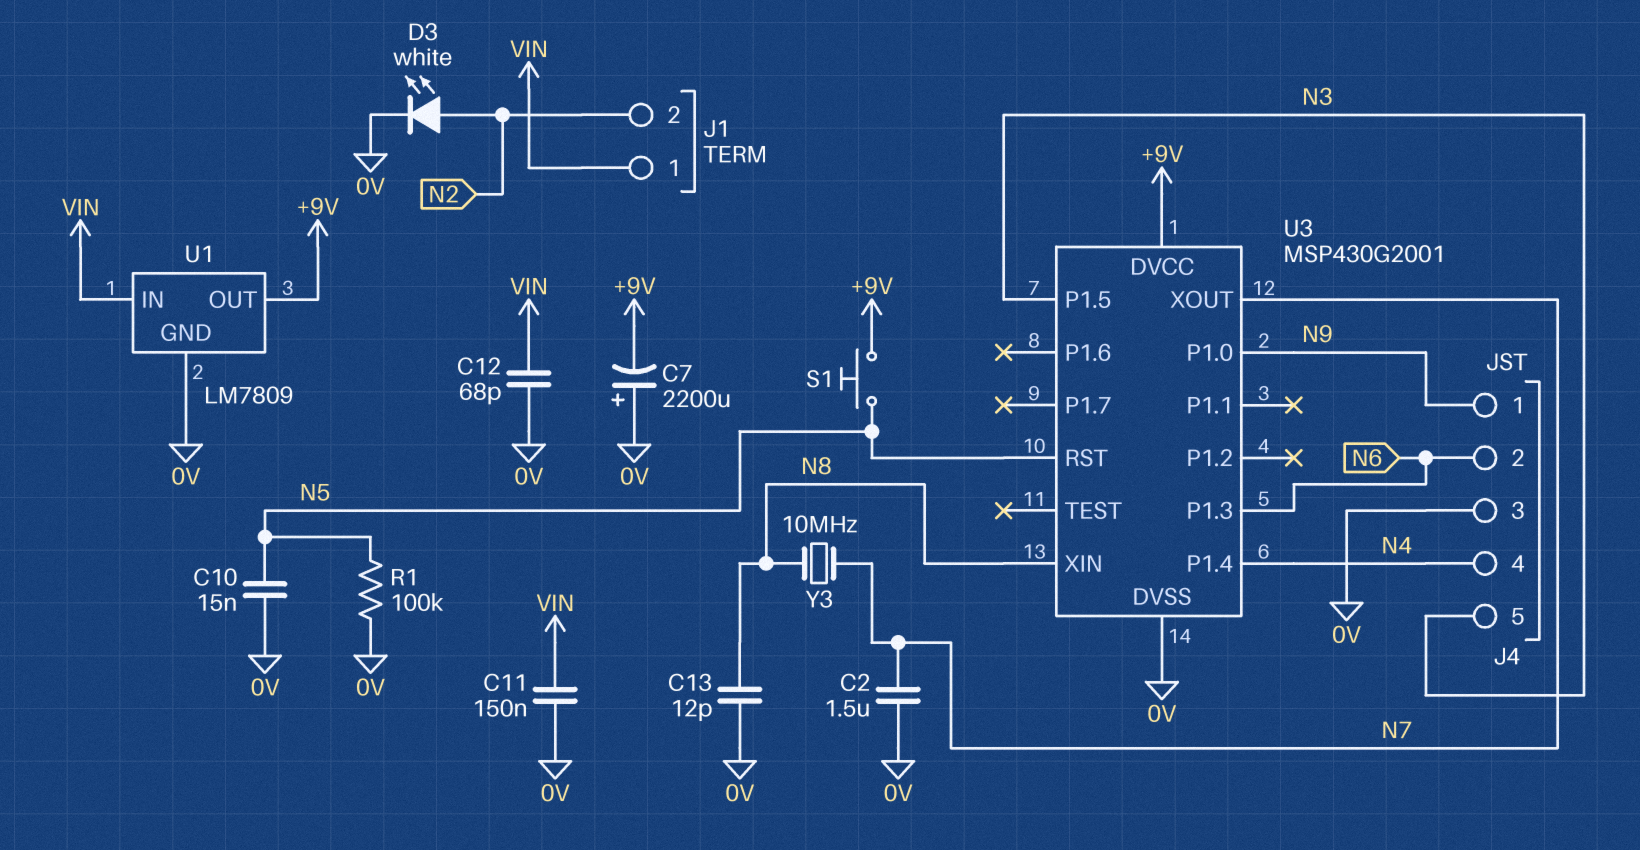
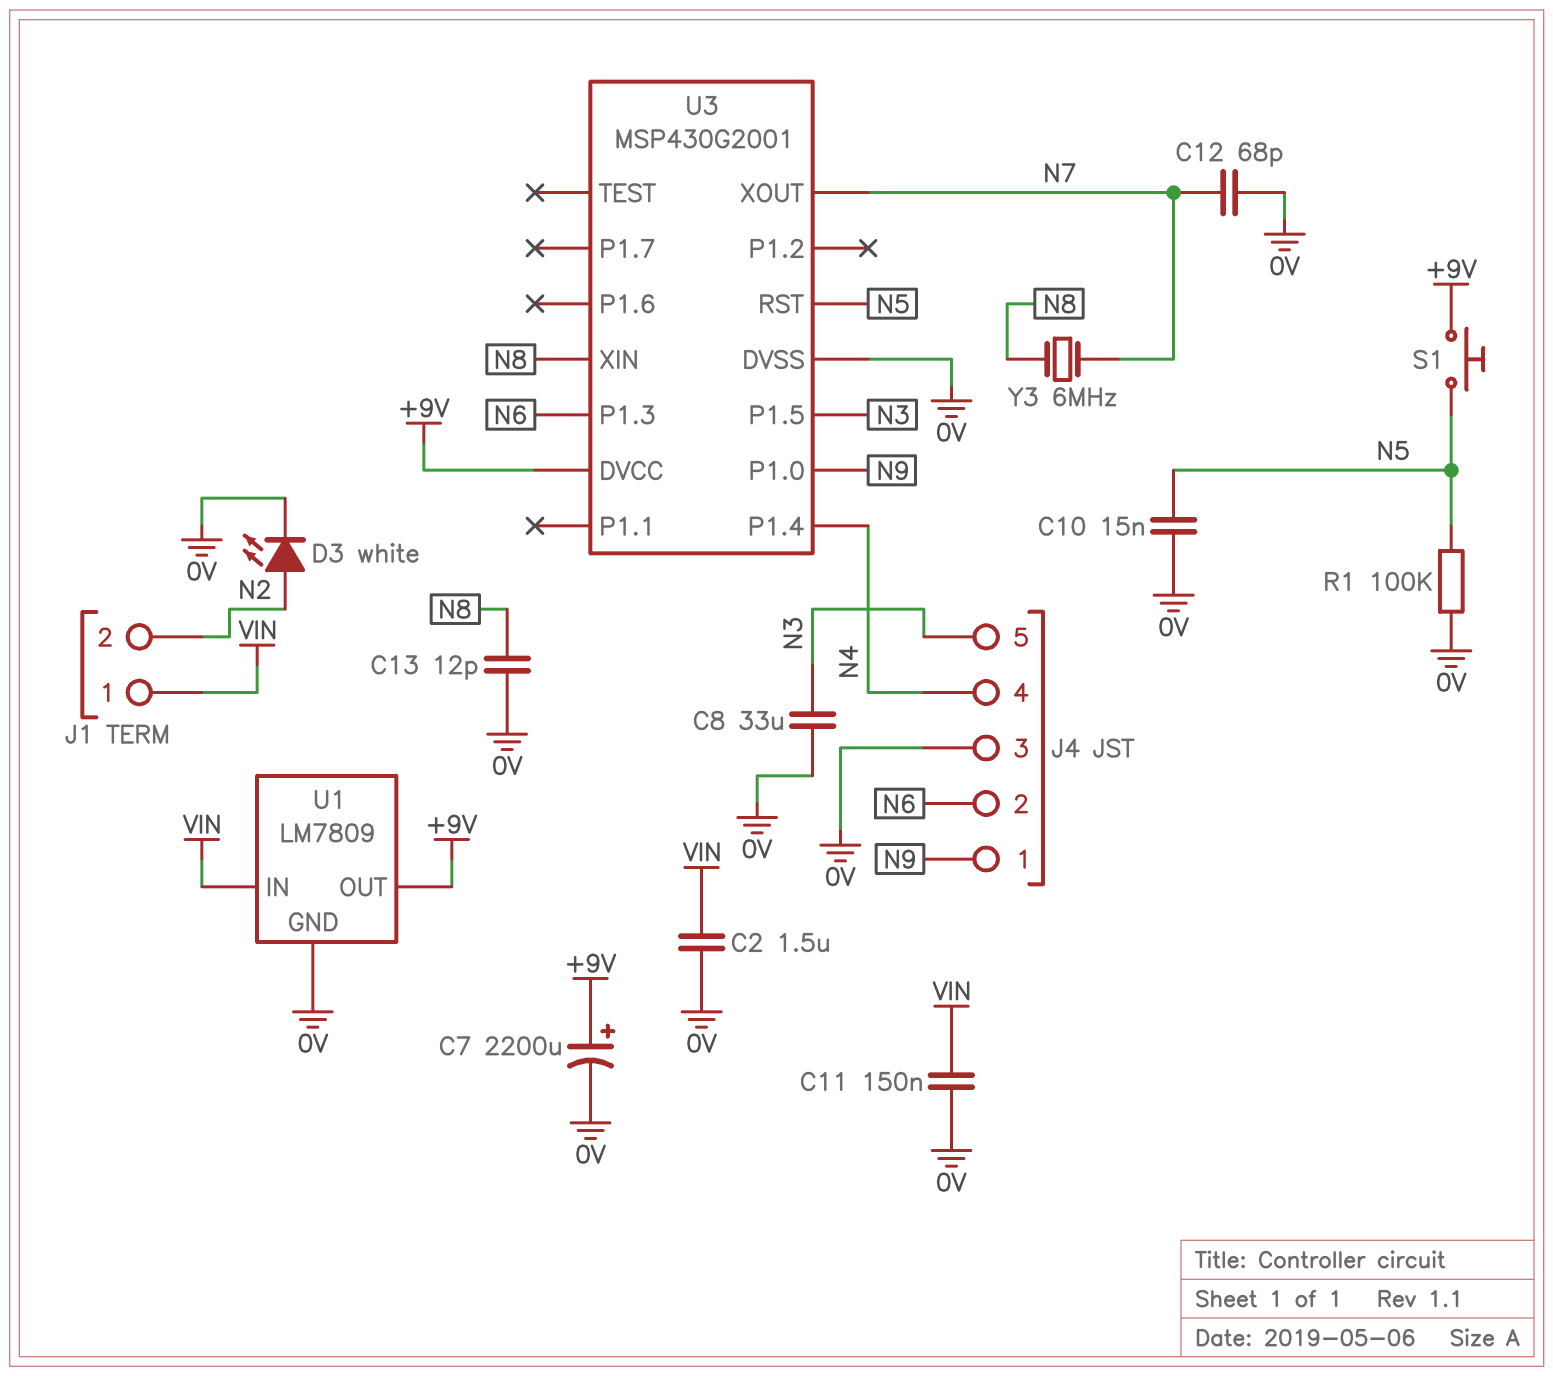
C2: 1.5uF (0V, N7) -> 1.5uF (0V, VIN)
C7: 2200uF (plus 0V, minus +9V) -> 2200uF (plus +9V, minus 0V)
C8: none -> 33uF (0V, N3)
C12: 68pF (0V, VIN) -> 68pF (0V, N7)
Y3: 10MHz (N7, N8) -> 6MHz (N7, N8)

